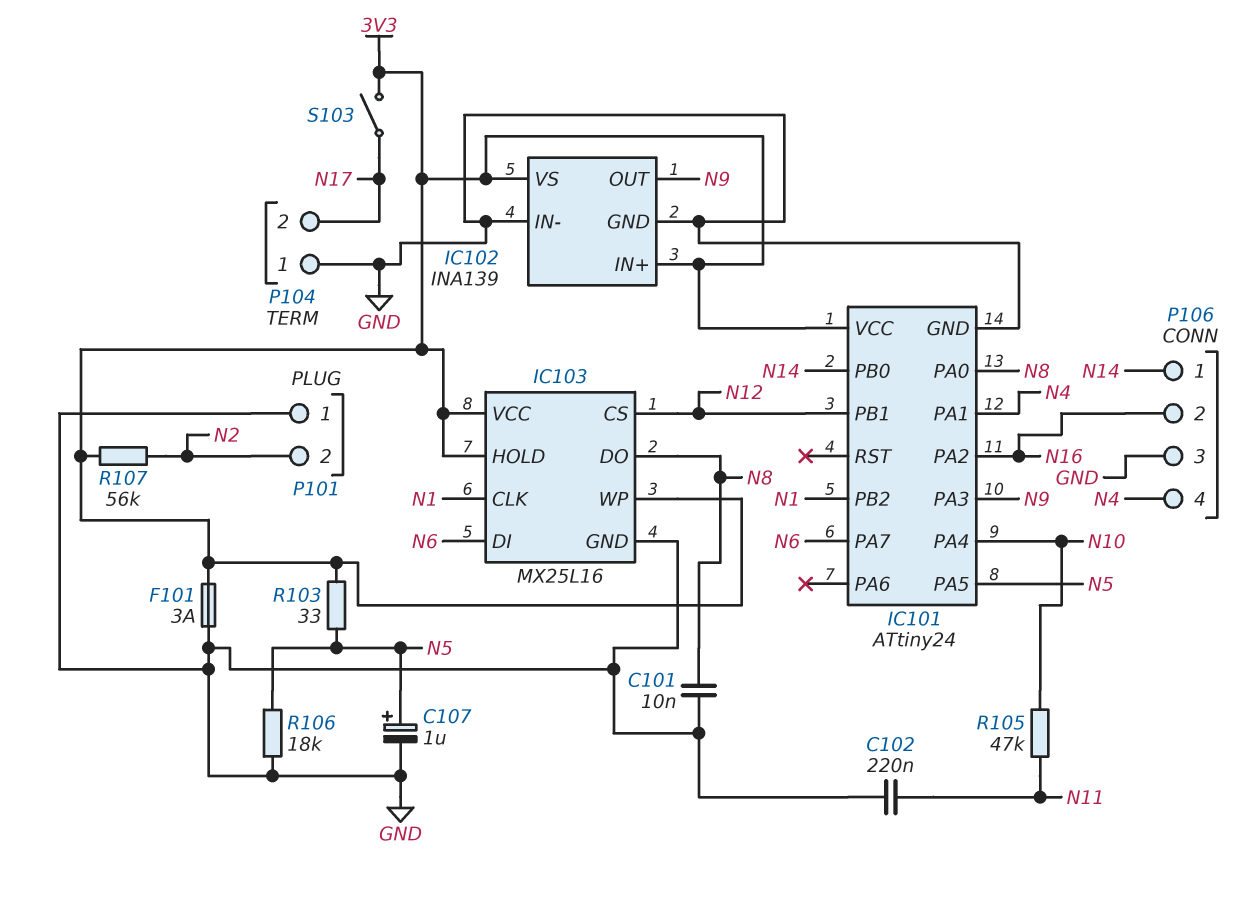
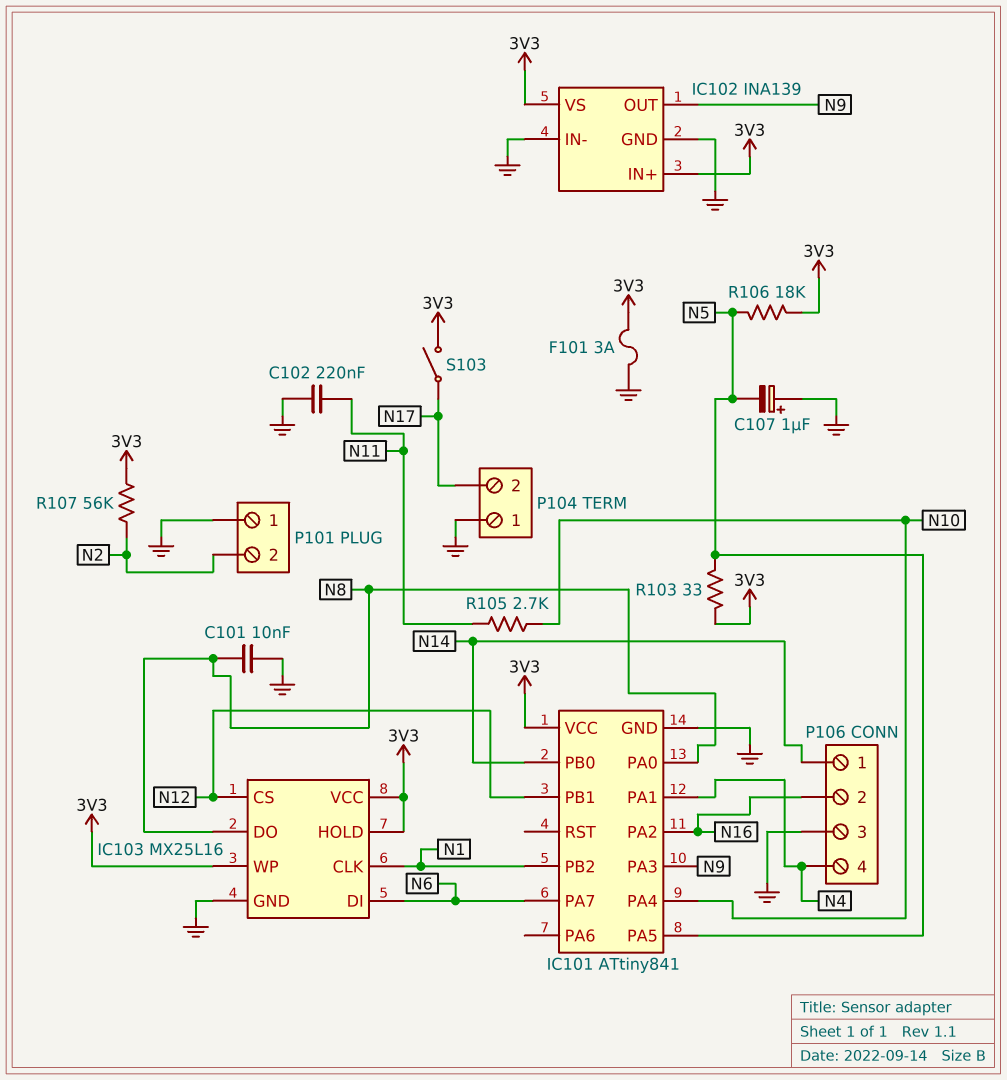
C107: 1uF (plus N5, minus GND) -> 1uF (plus GND, minus N5)
IC101: ATtiny24 -> ATtiny841
R105: 47k (N10, N11) -> 2.7k (N10, N11)
R106: 18k (GND, N5) -> 18k (3V3, N5)

